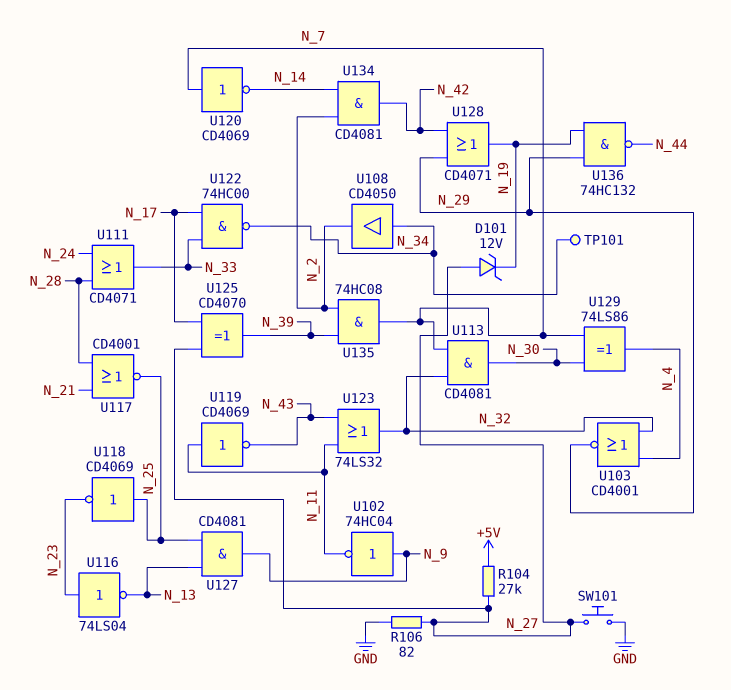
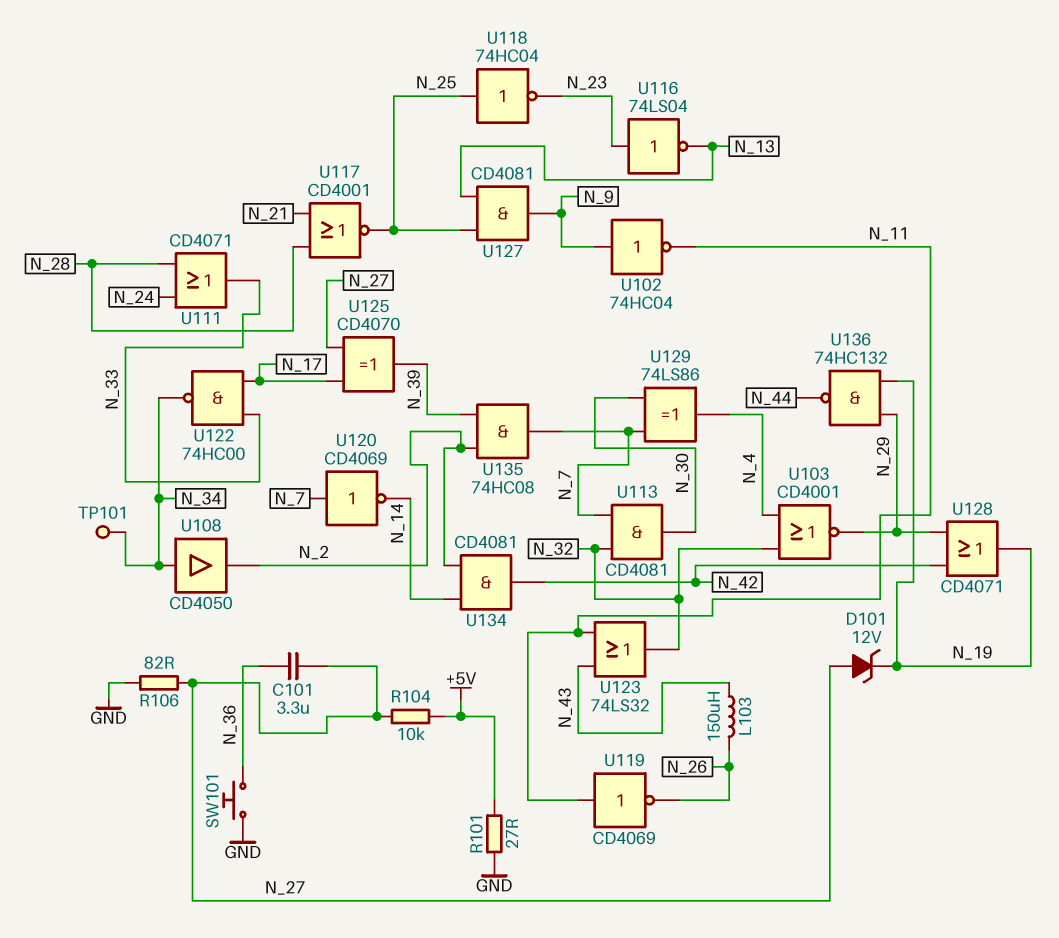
C101: none -> 3.3uF (N_27, N_36)
L103: none -> 150uH (N_26, N_43)
R101: none -> 27 (+5V, GND)
R104: 27k (+5V, N_27) -> 10k (+5V, N_27)
SW101: button (GND, N_27) -> button (GND, N_36)
U118: NOT CD4069 (in N_25, out N_23) -> NOT 74HC04 (in N_25, out N_23)
U119: NOT CD4069 (in N_11, out N_43) -> NOT CD4069 (in N_11, out N_26)

